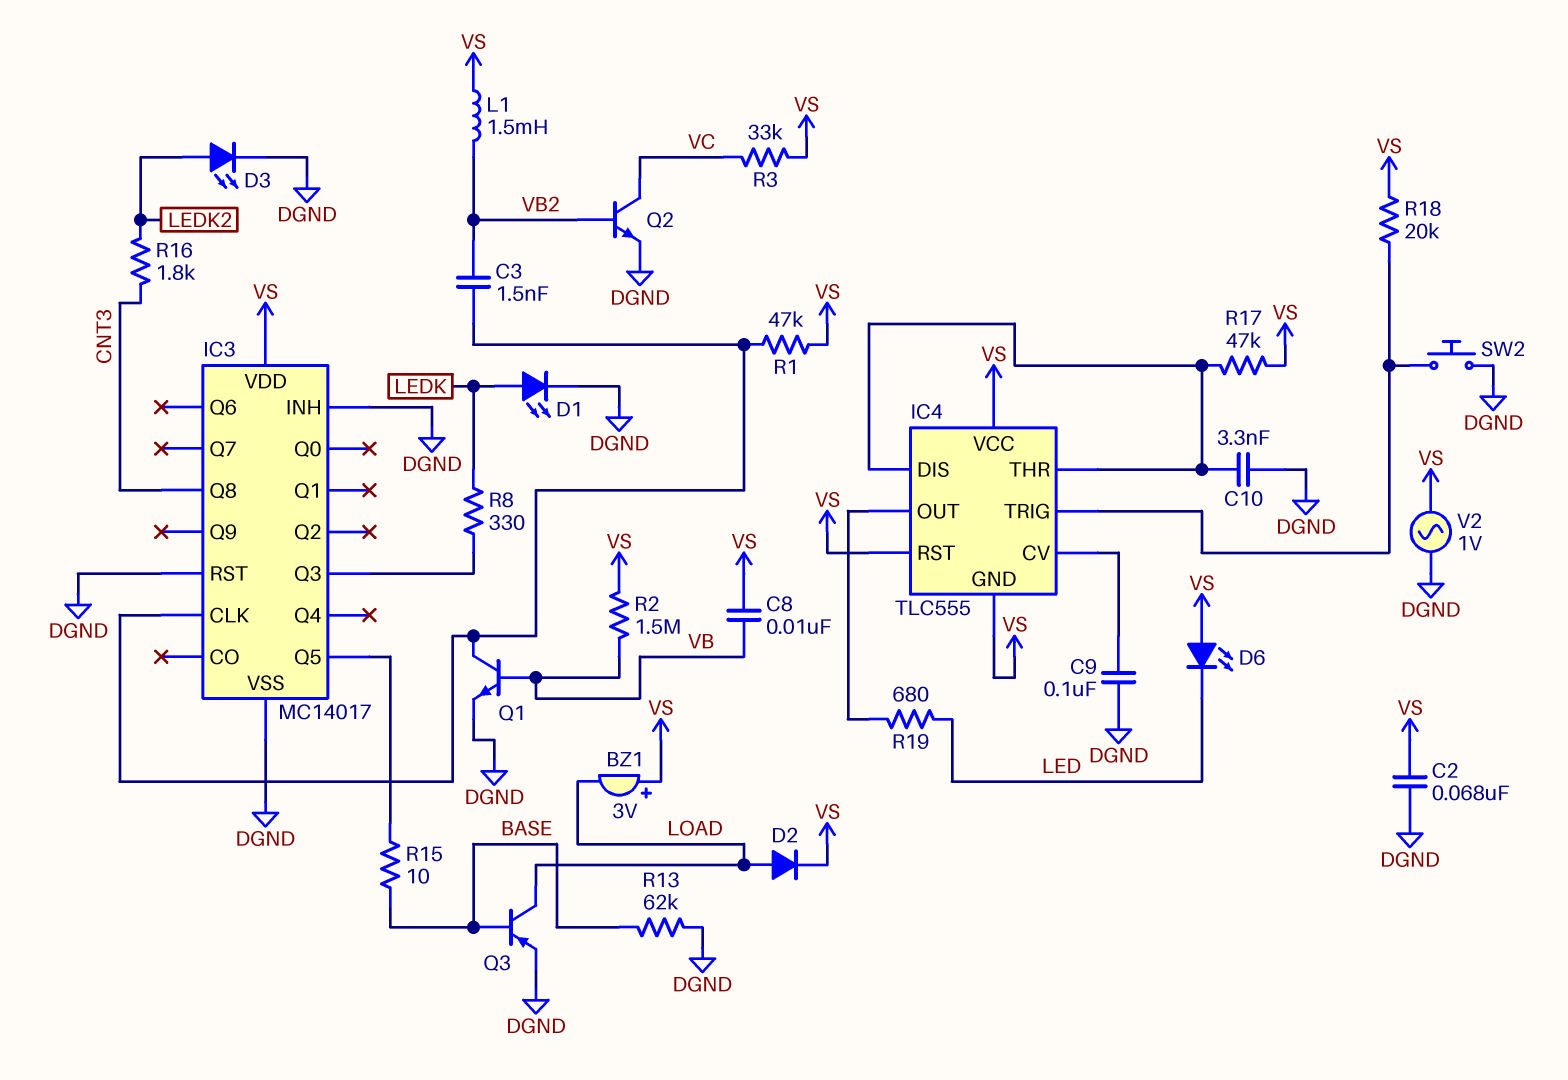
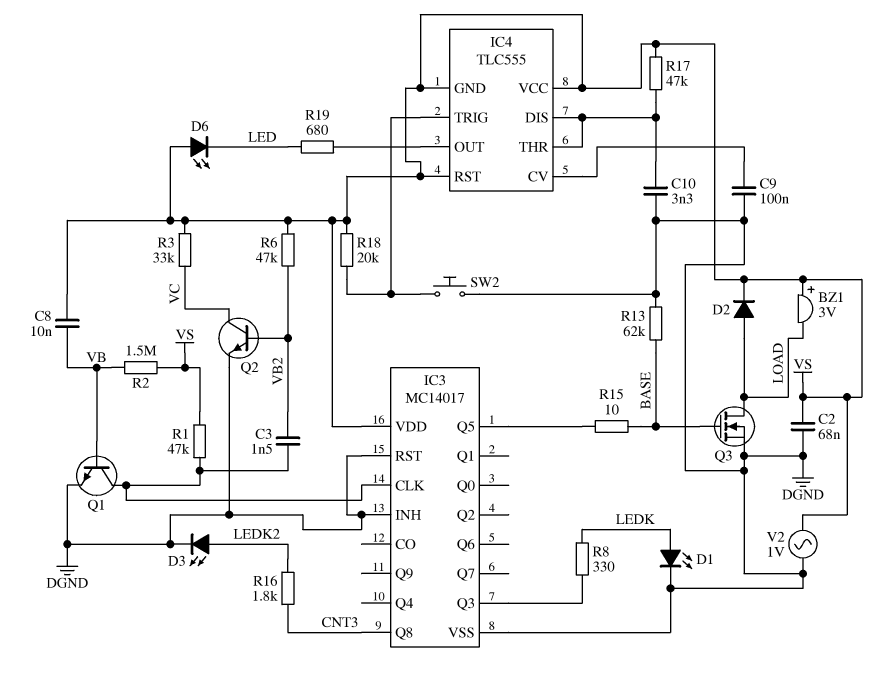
L1: 1.5mH (VB2, VS) -> none
Q3: PNP (B BASE, C LOAD, E DGND) -> NMOS (G BASE, D LOAD, S DGND)
R6: none -> 47k (VB2, VS)

